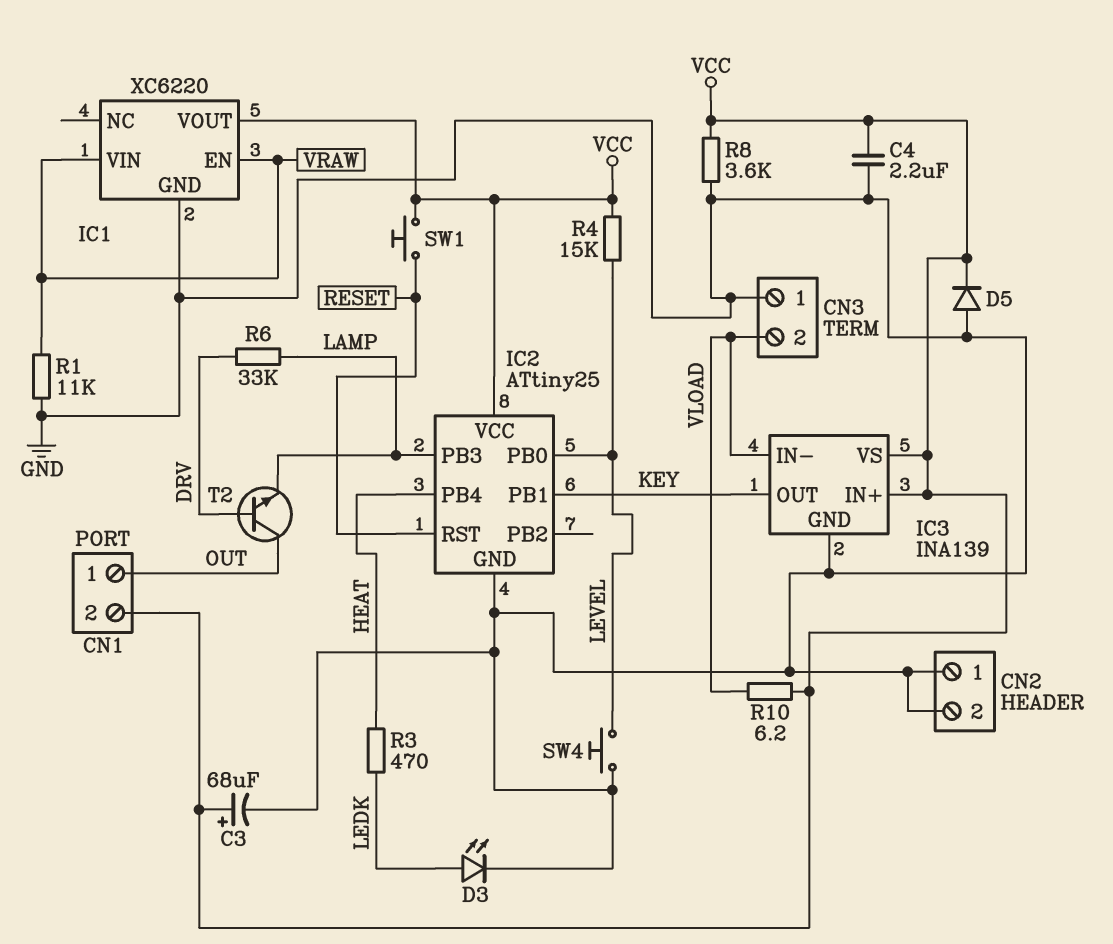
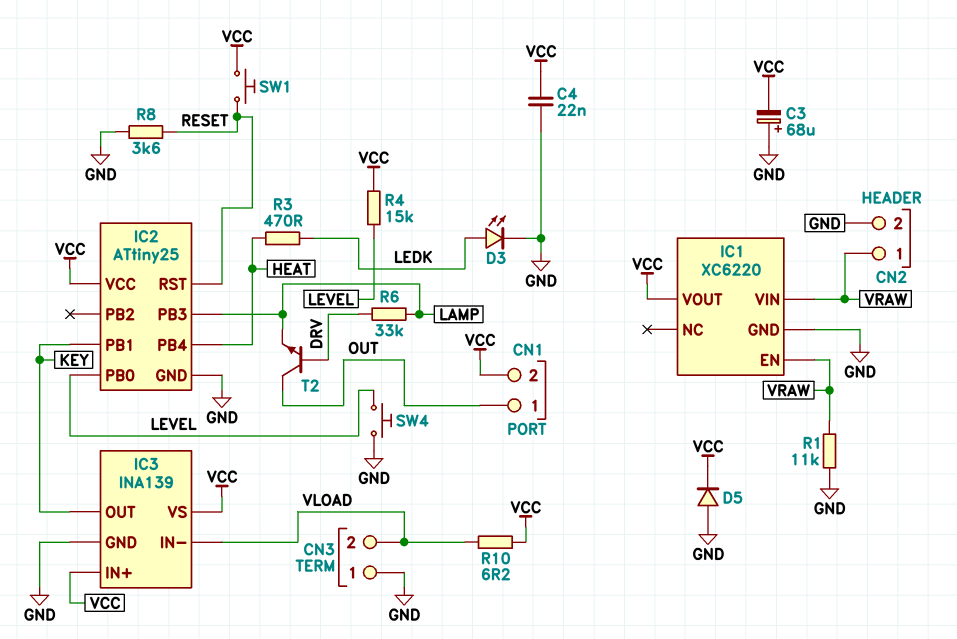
C3: 68uF (plus VCC, minus GND) -> 68uF (plus GND, minus VCC)
C4: 2.2uF (GND, VCC) -> 22nF (GND, VCC)
CN2 pin 1: GND -> VRAW
R8: 3.6k (GND, VCC) -> 3.6k (GND, RESET)

